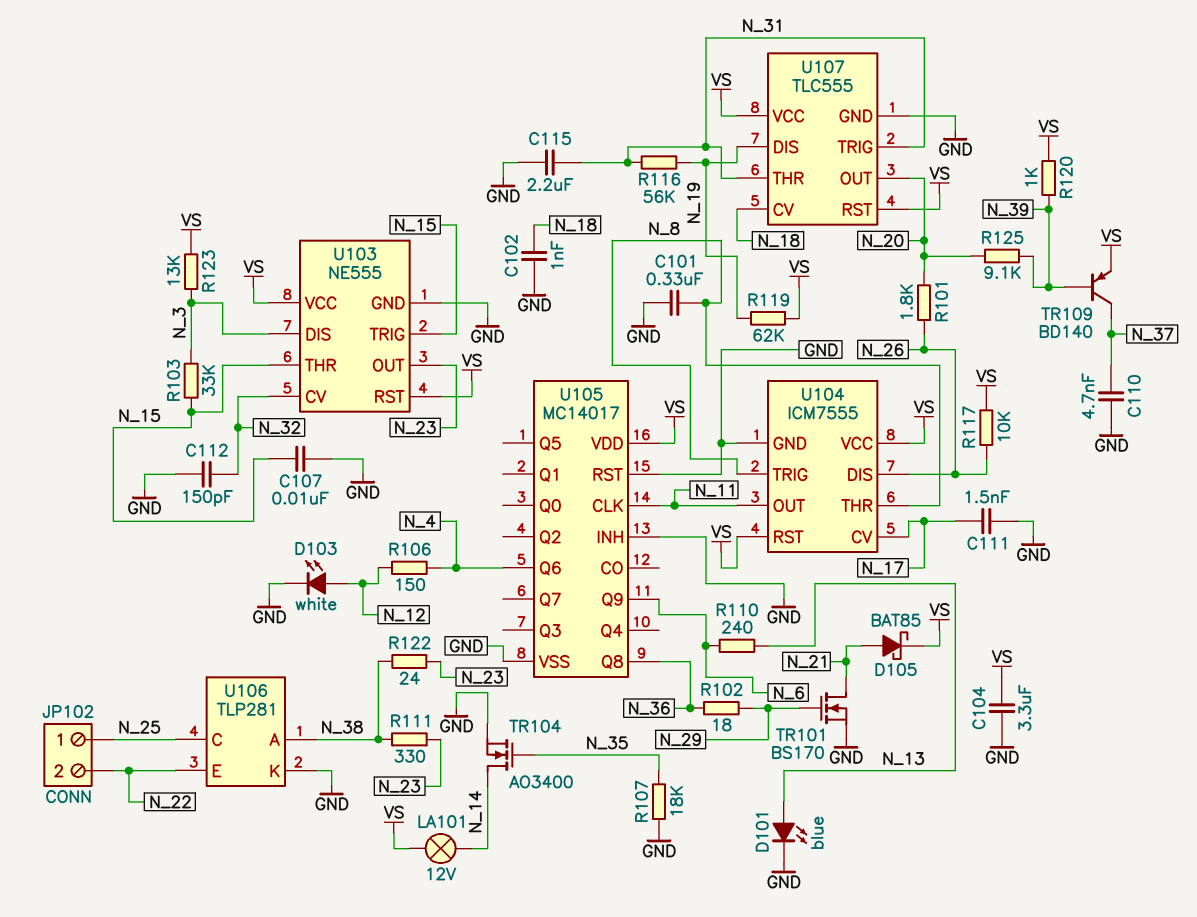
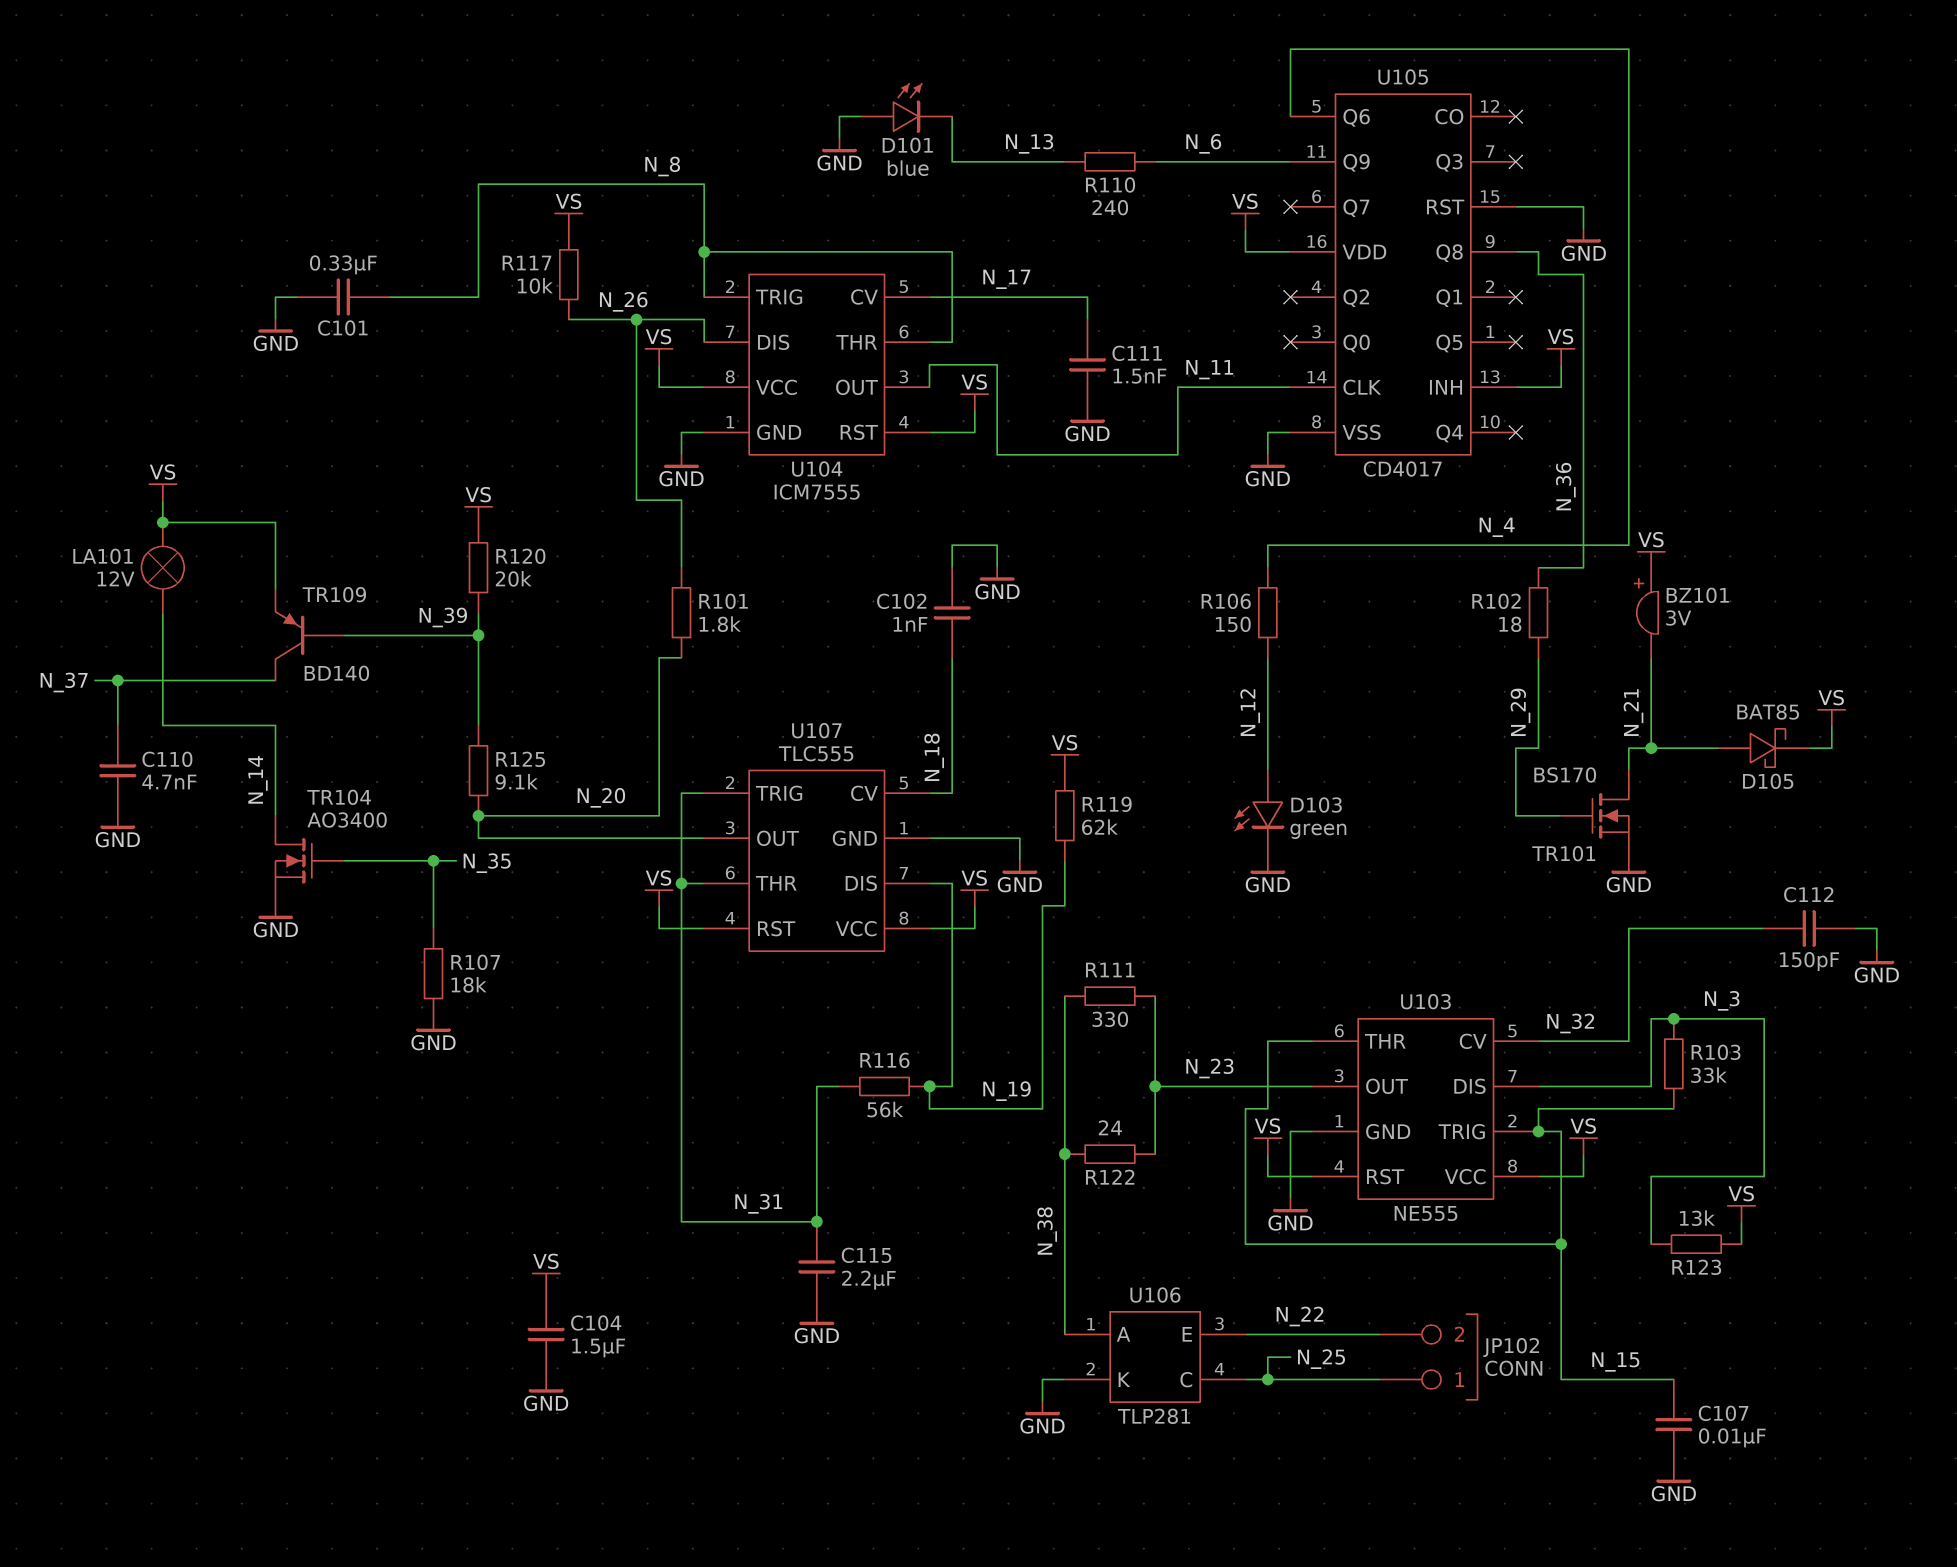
BZ101: none -> buzzer 3V (plus VS, minus N_21)
C104: 3.3uF (GND, VS) -> 1.5uF (GND, VS)
D101: LED blue (A N_13, K GND) -> LED blue (A GND, K N_13)
D103: LED white (A N_12, K GND) -> LED green (A N_12, K GND)
R120: 1k (N_39, VS) -> 20k (N_39, VS)
U105: MC14017 -> CD4017
U105 pin INH: GND -> VS

